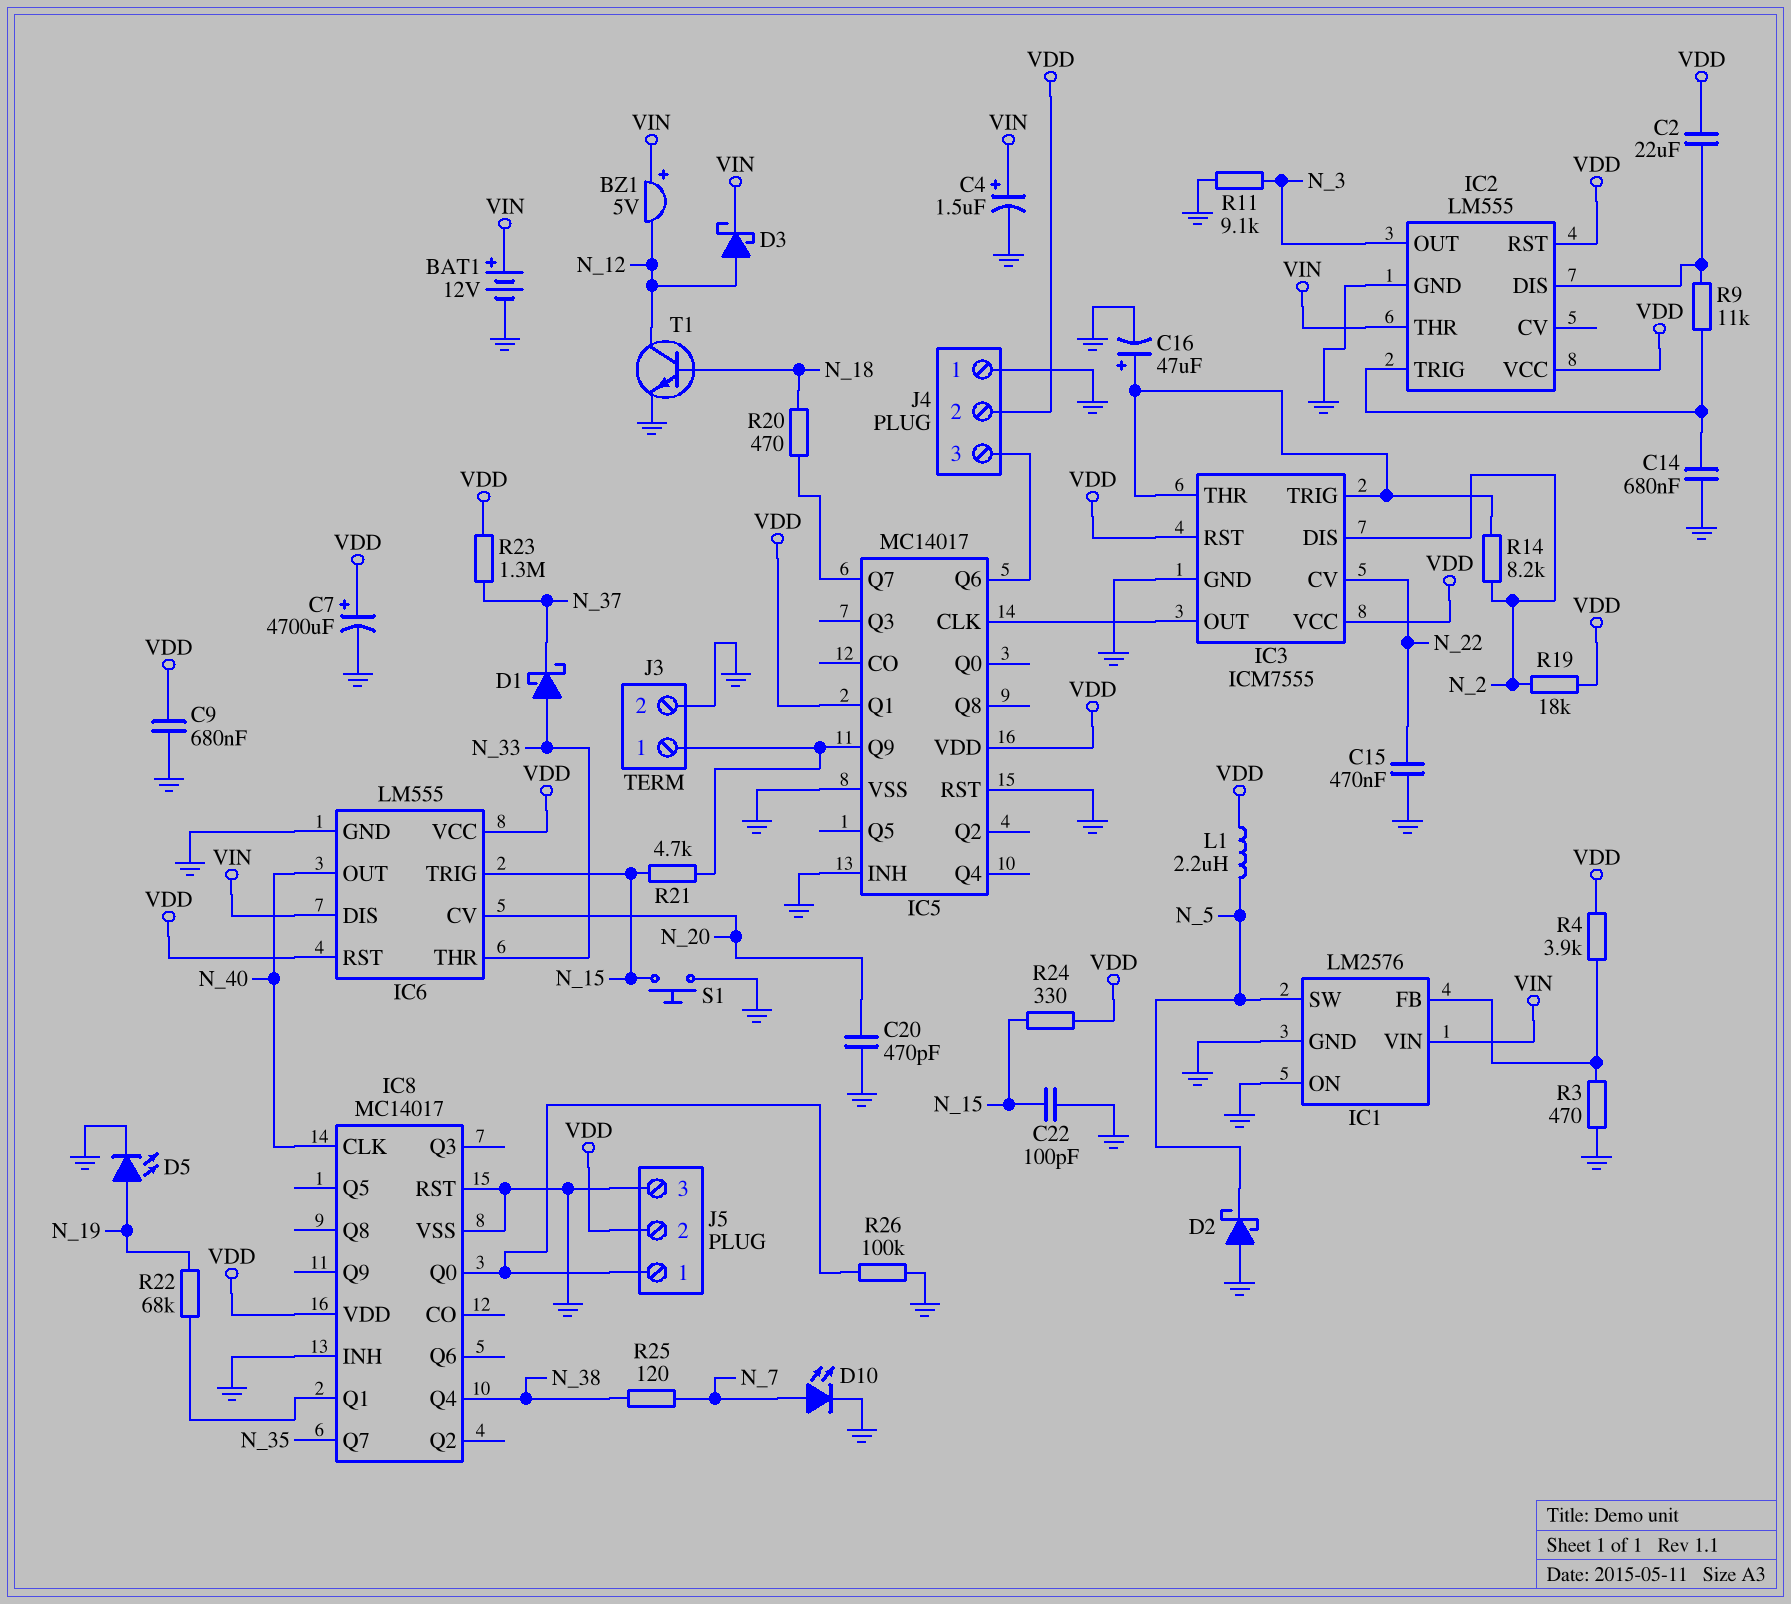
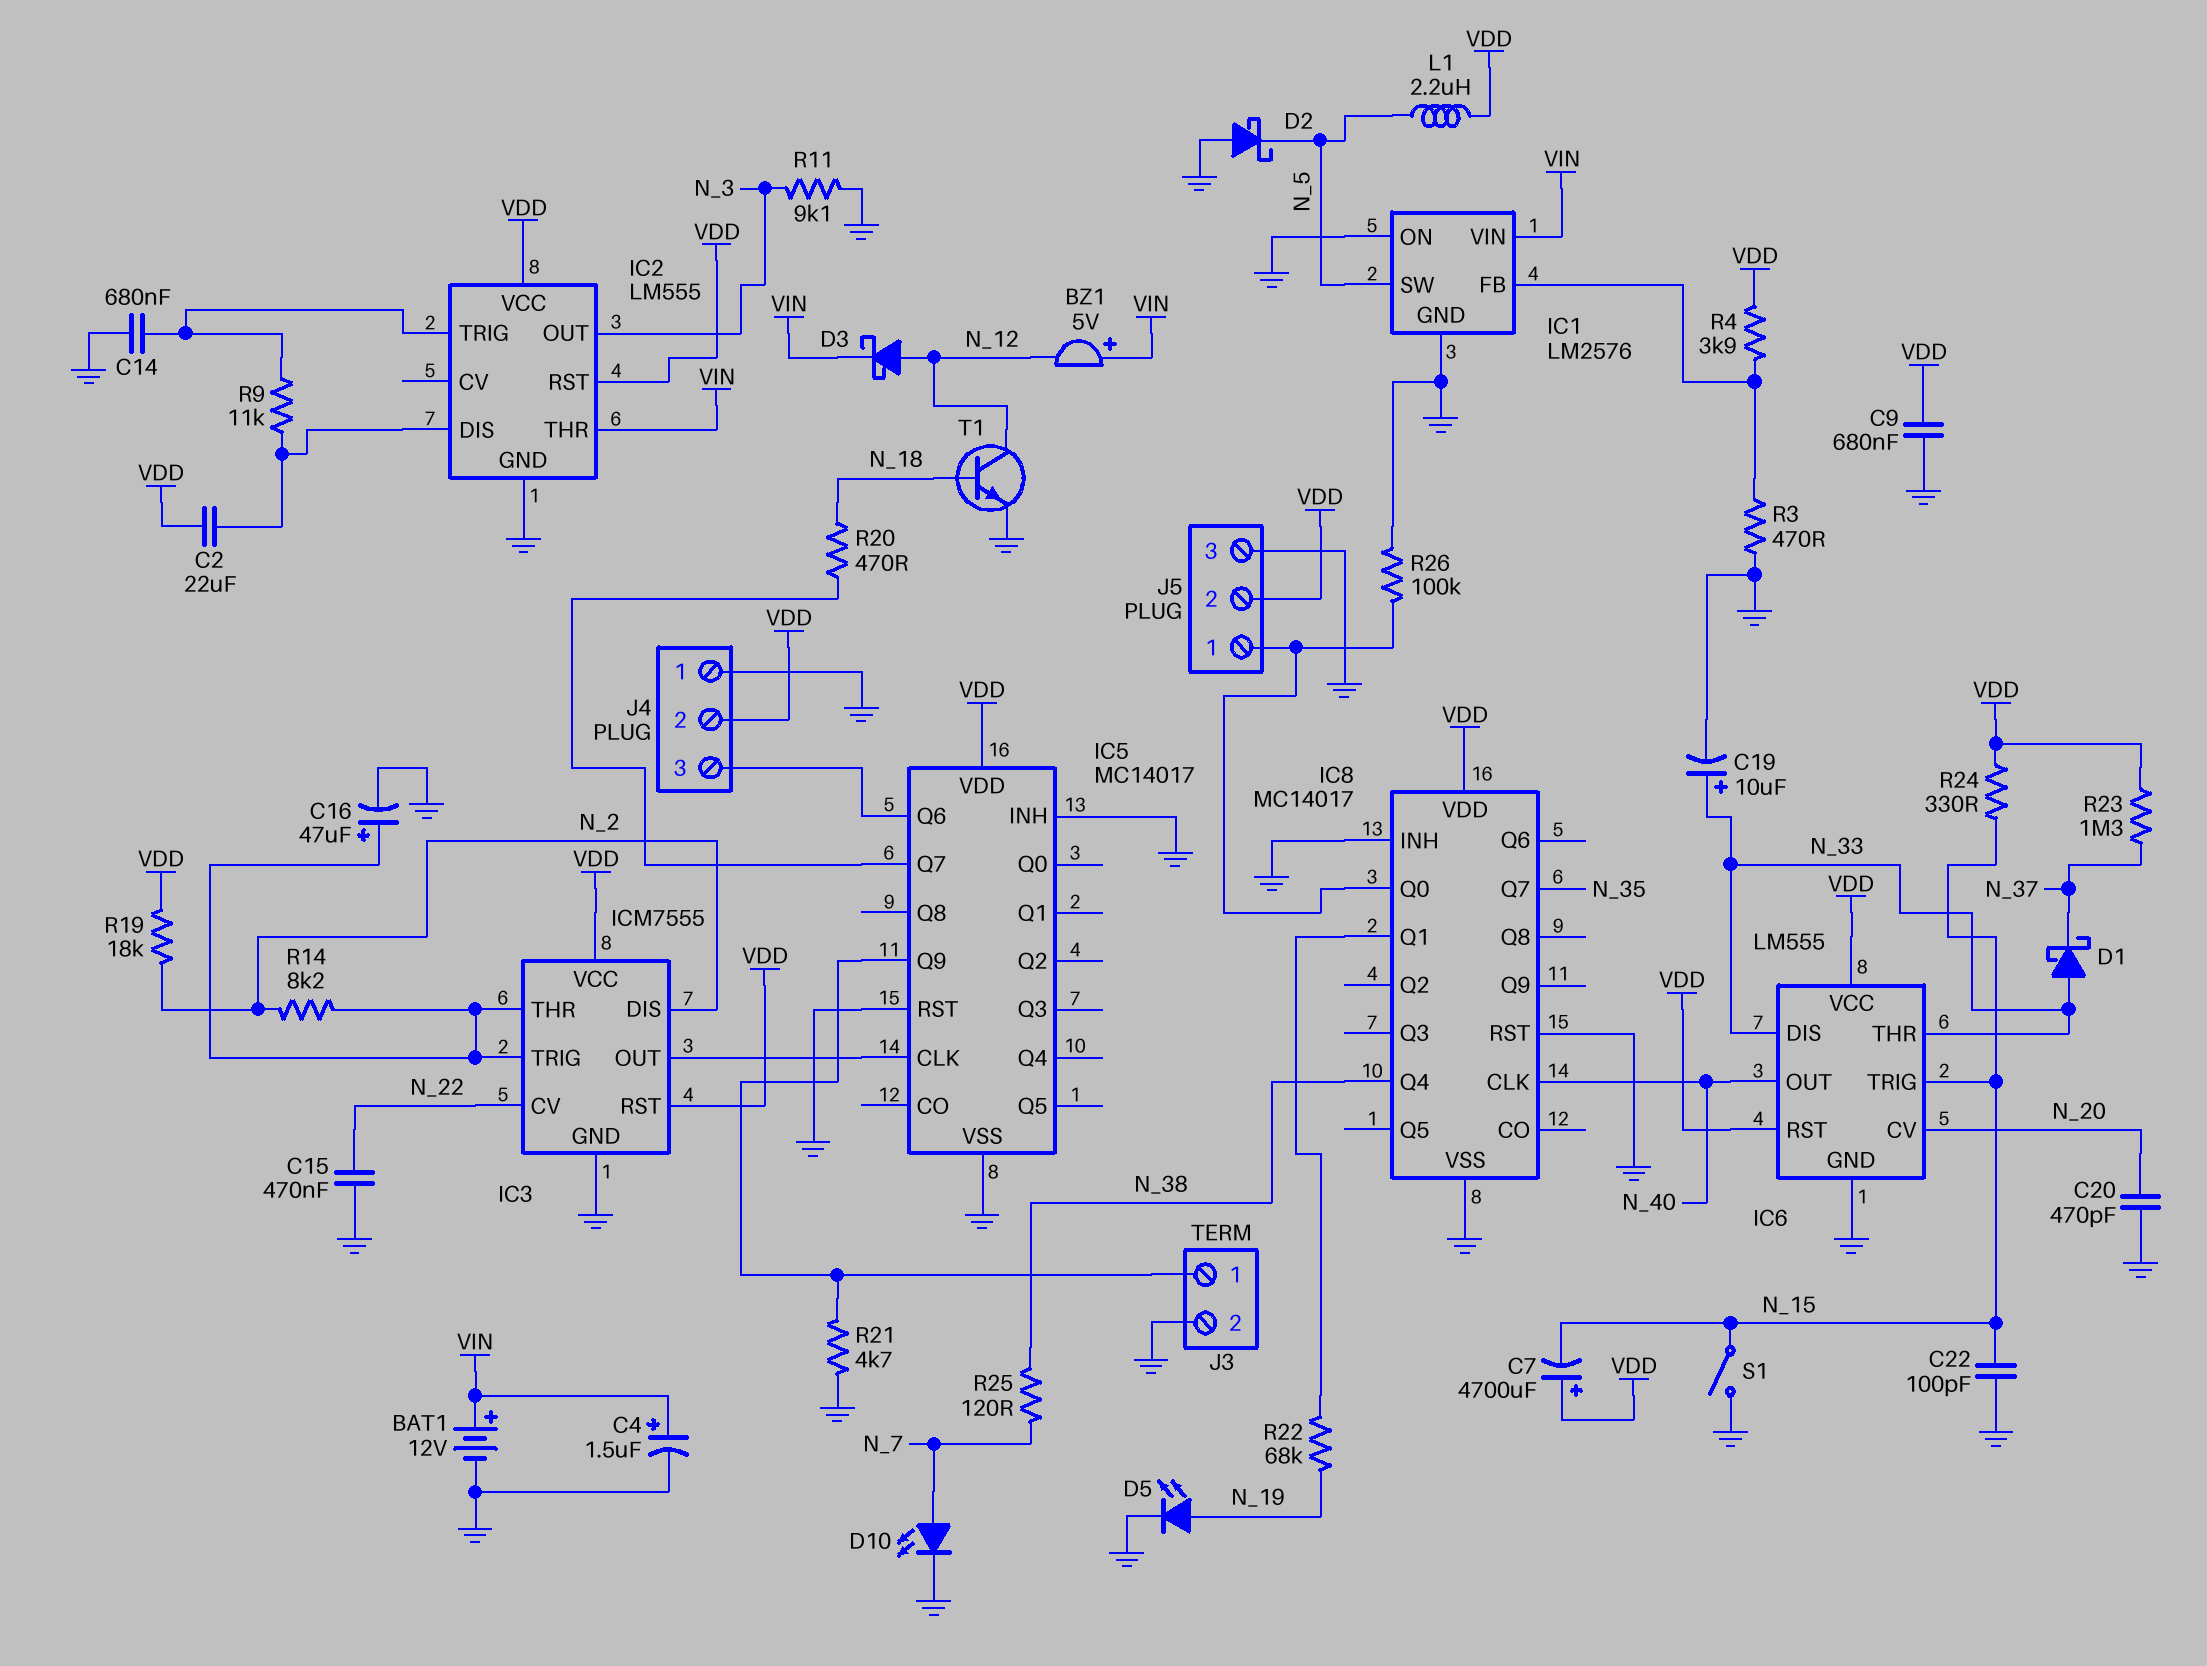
C7: 4700uF (plus VDD, minus GND) -> 4700uF (plus VDD, minus N_15)
C19: none -> 10uF (plus N_33, minus GND)
IC5 pin Q1: VDD -> none
IC6 pin DIS: VIN -> N_33
R21: 4.7k (IC5/Q9, N_15) -> 4.7k (GND, IC5/Q9)
S1: button (GND, N_15) -> switch (GND, N_15)

